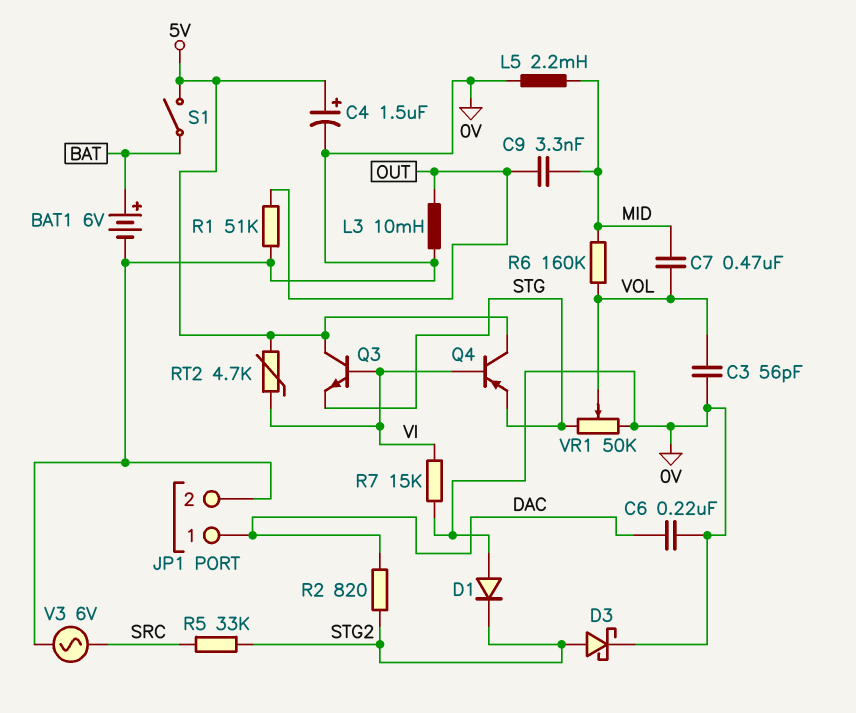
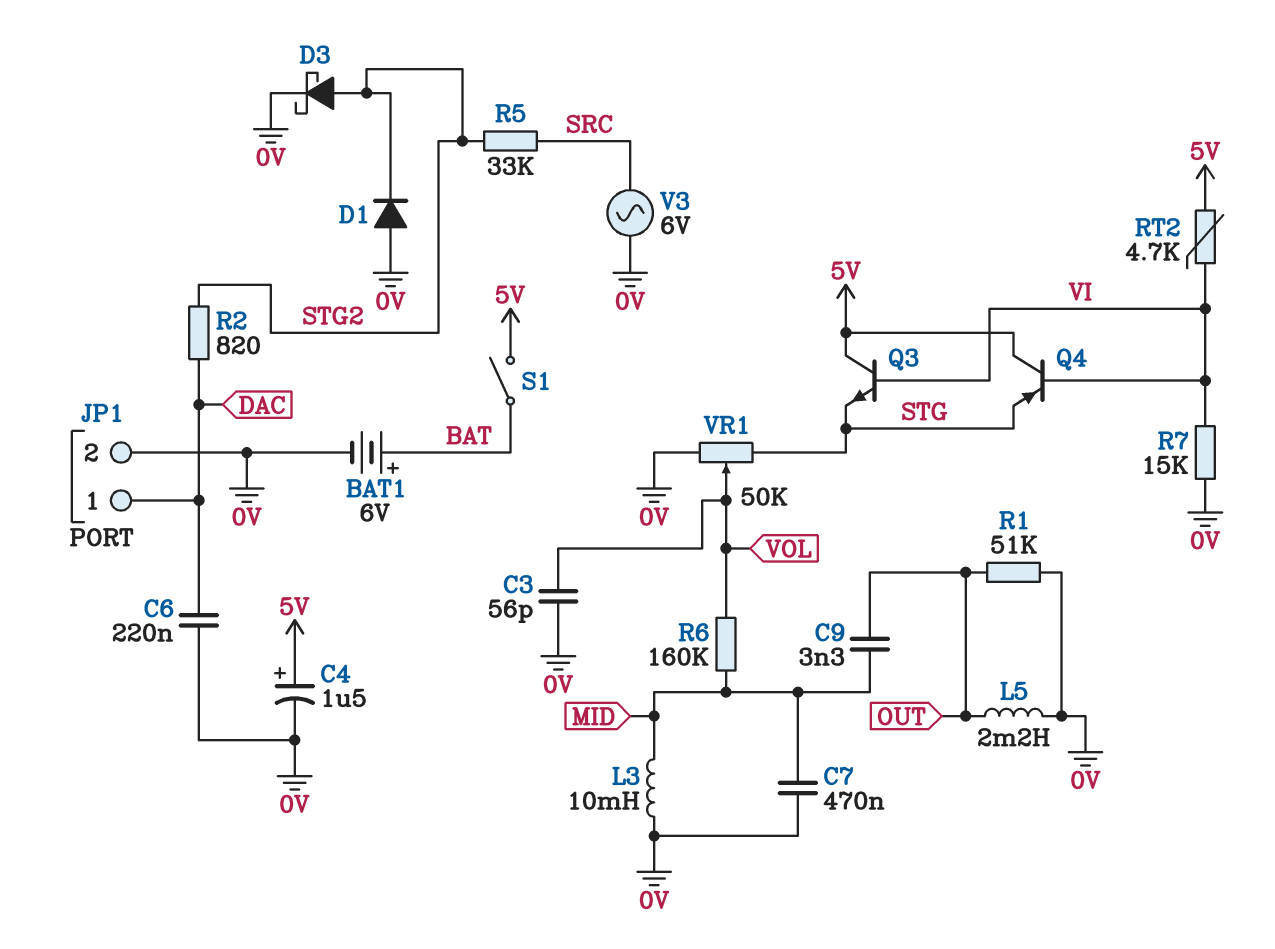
C7: 470nF (MID, VOL) -> 470nF (0V, MID)
L3: 10mH (0V, OUT) -> 10mH (0V, MID)
L5: 2.2mH (0V, MID) -> 2.2mH (0V, OUT)

